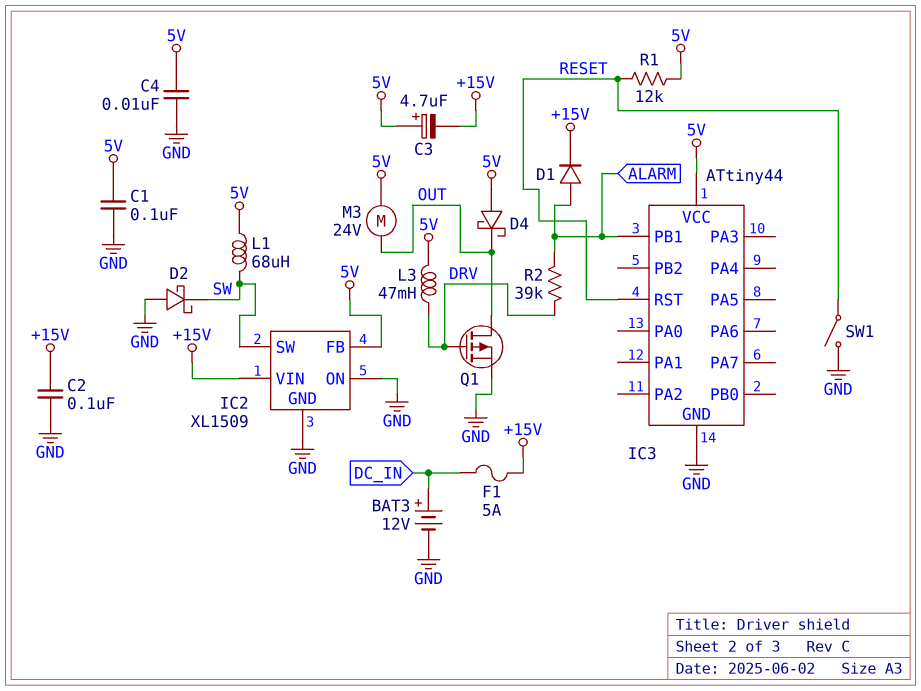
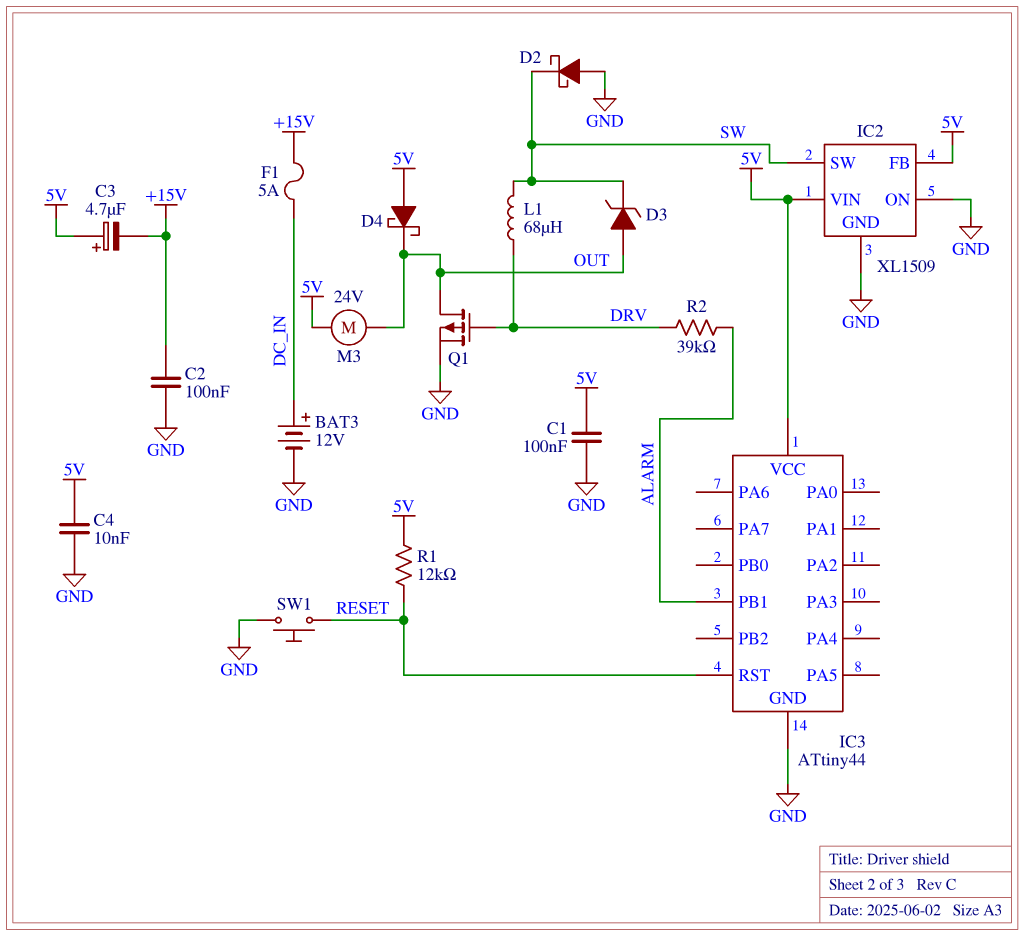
D1: diode (A ALARM, K +15V) -> none
D3: none -> zener (A OUT, K SW)
IC2 pin VIN: +15V -> 5V
L1: 68uH (5V, SW) -> 68uH (DRV, SW)
L3: 47mH (5V, DRV) -> none
SW1: switch (GND, RESET) -> button (GND, RESET)

